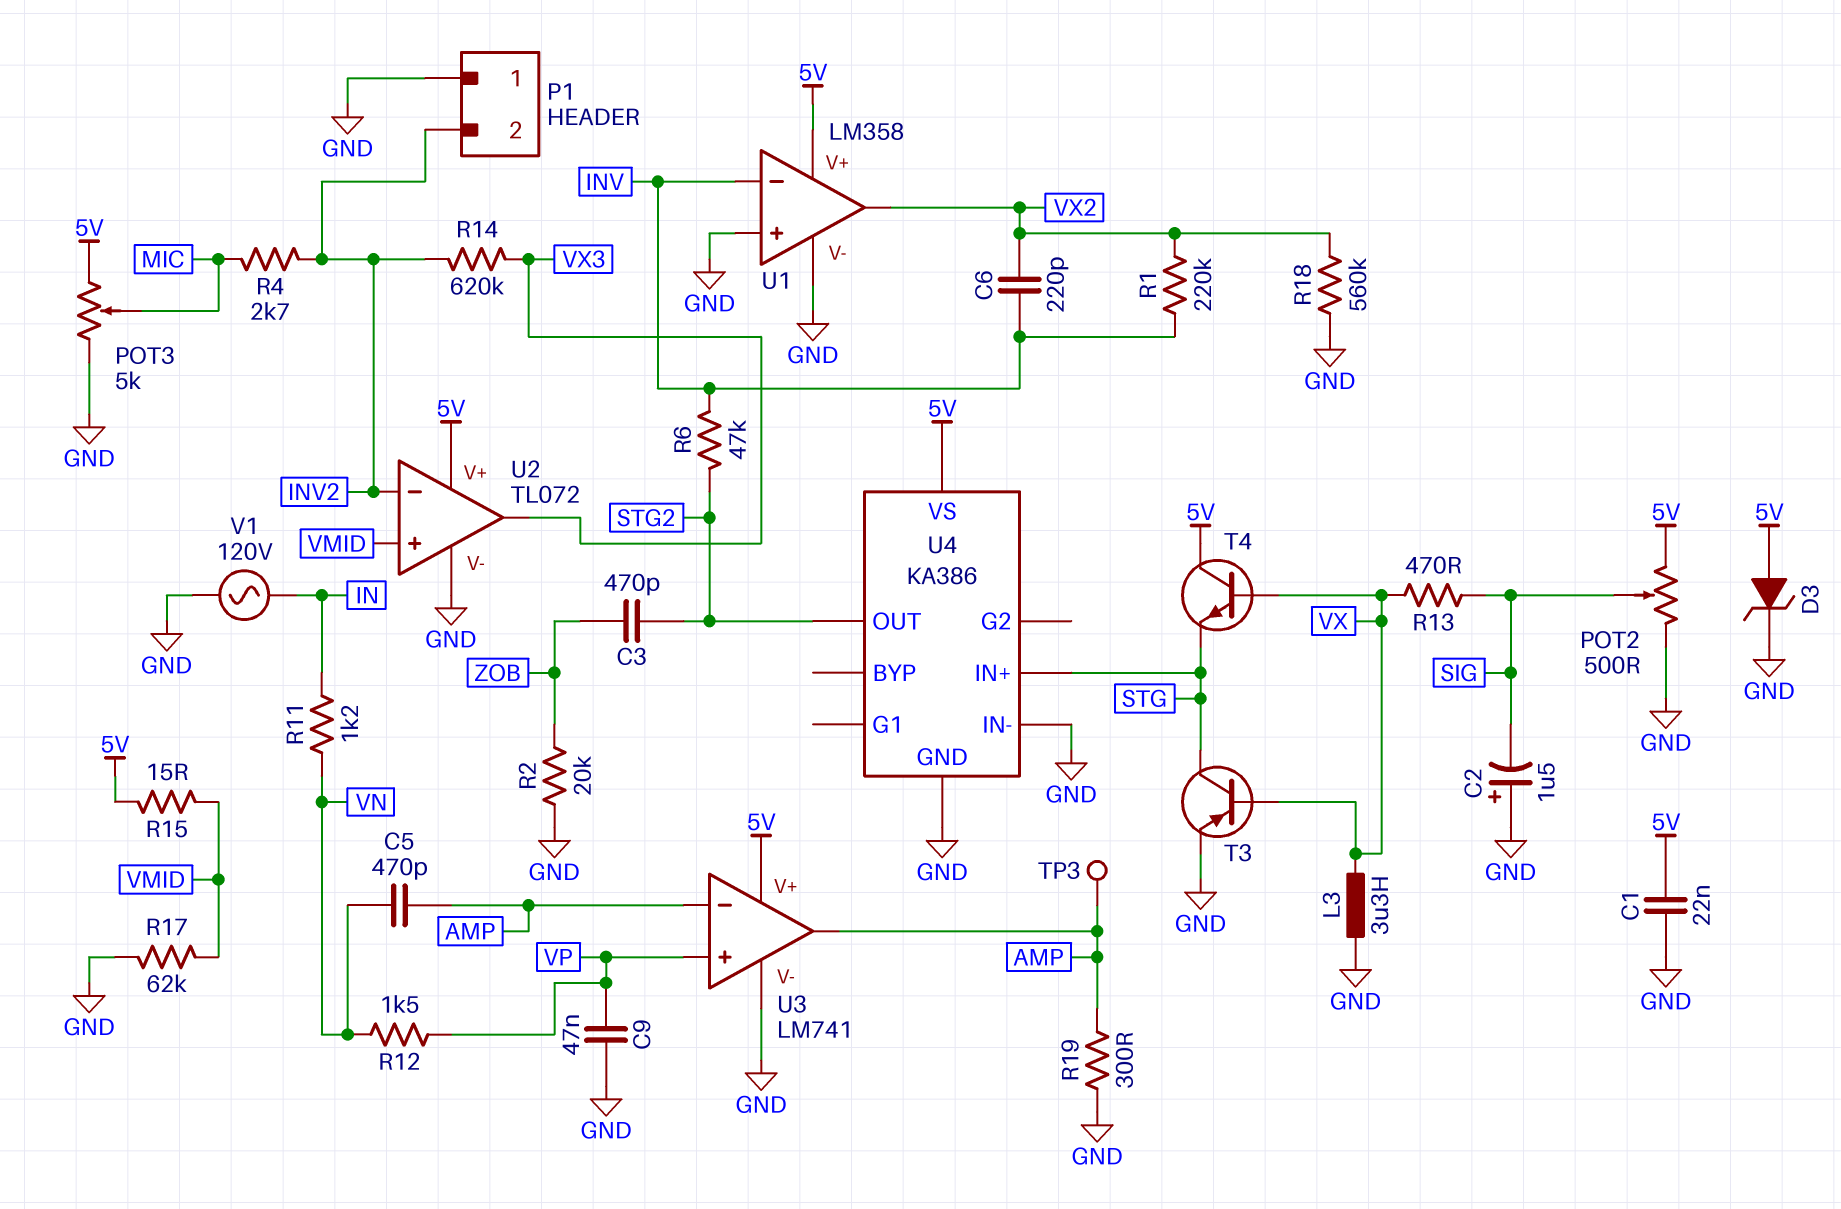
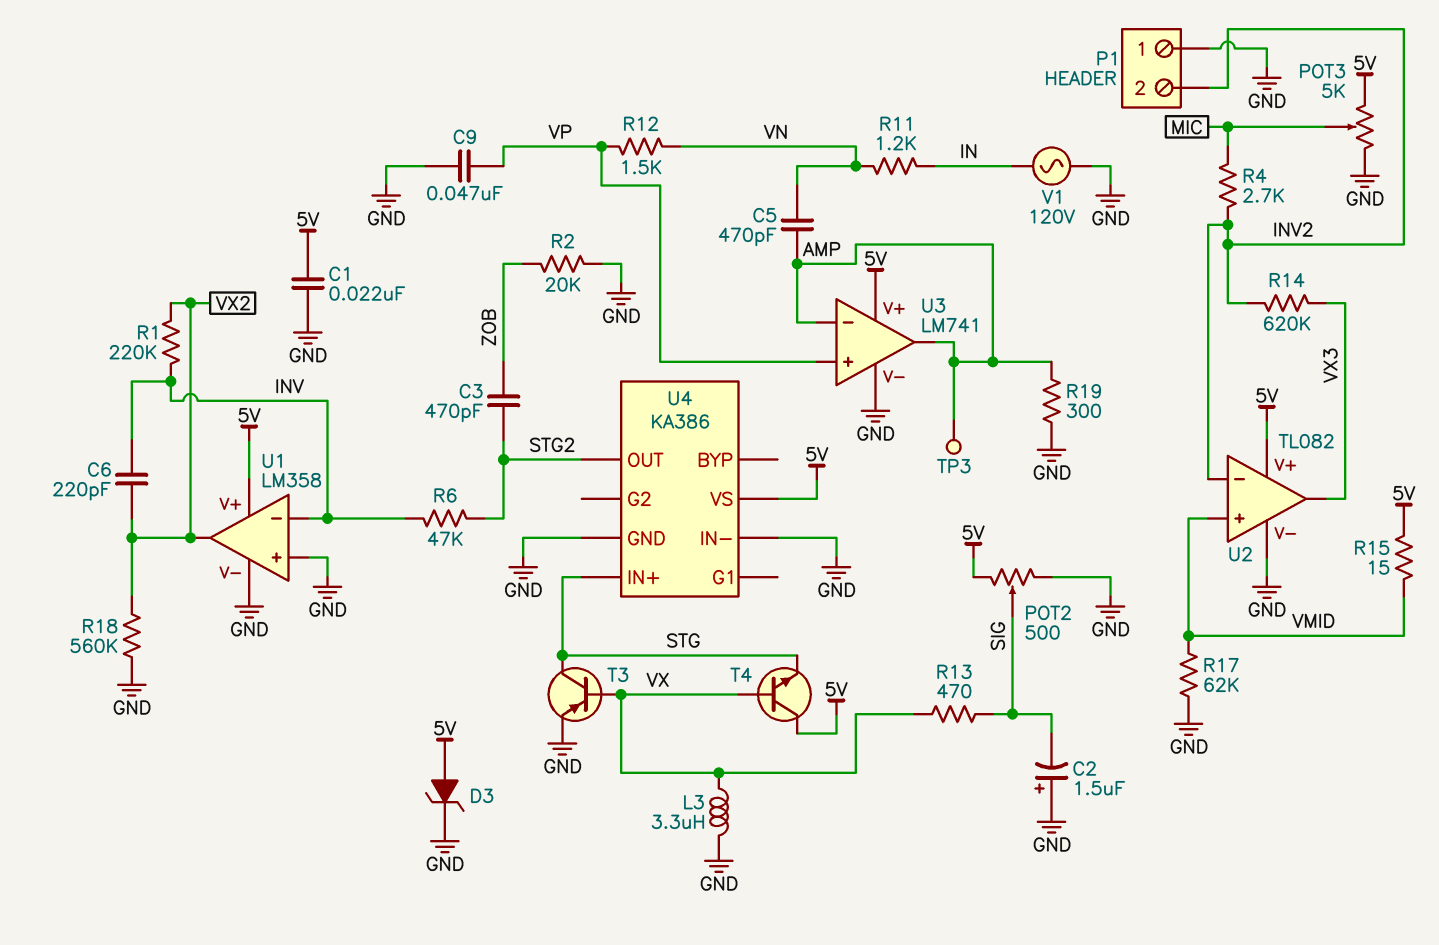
U2: TL072 -> TL082

